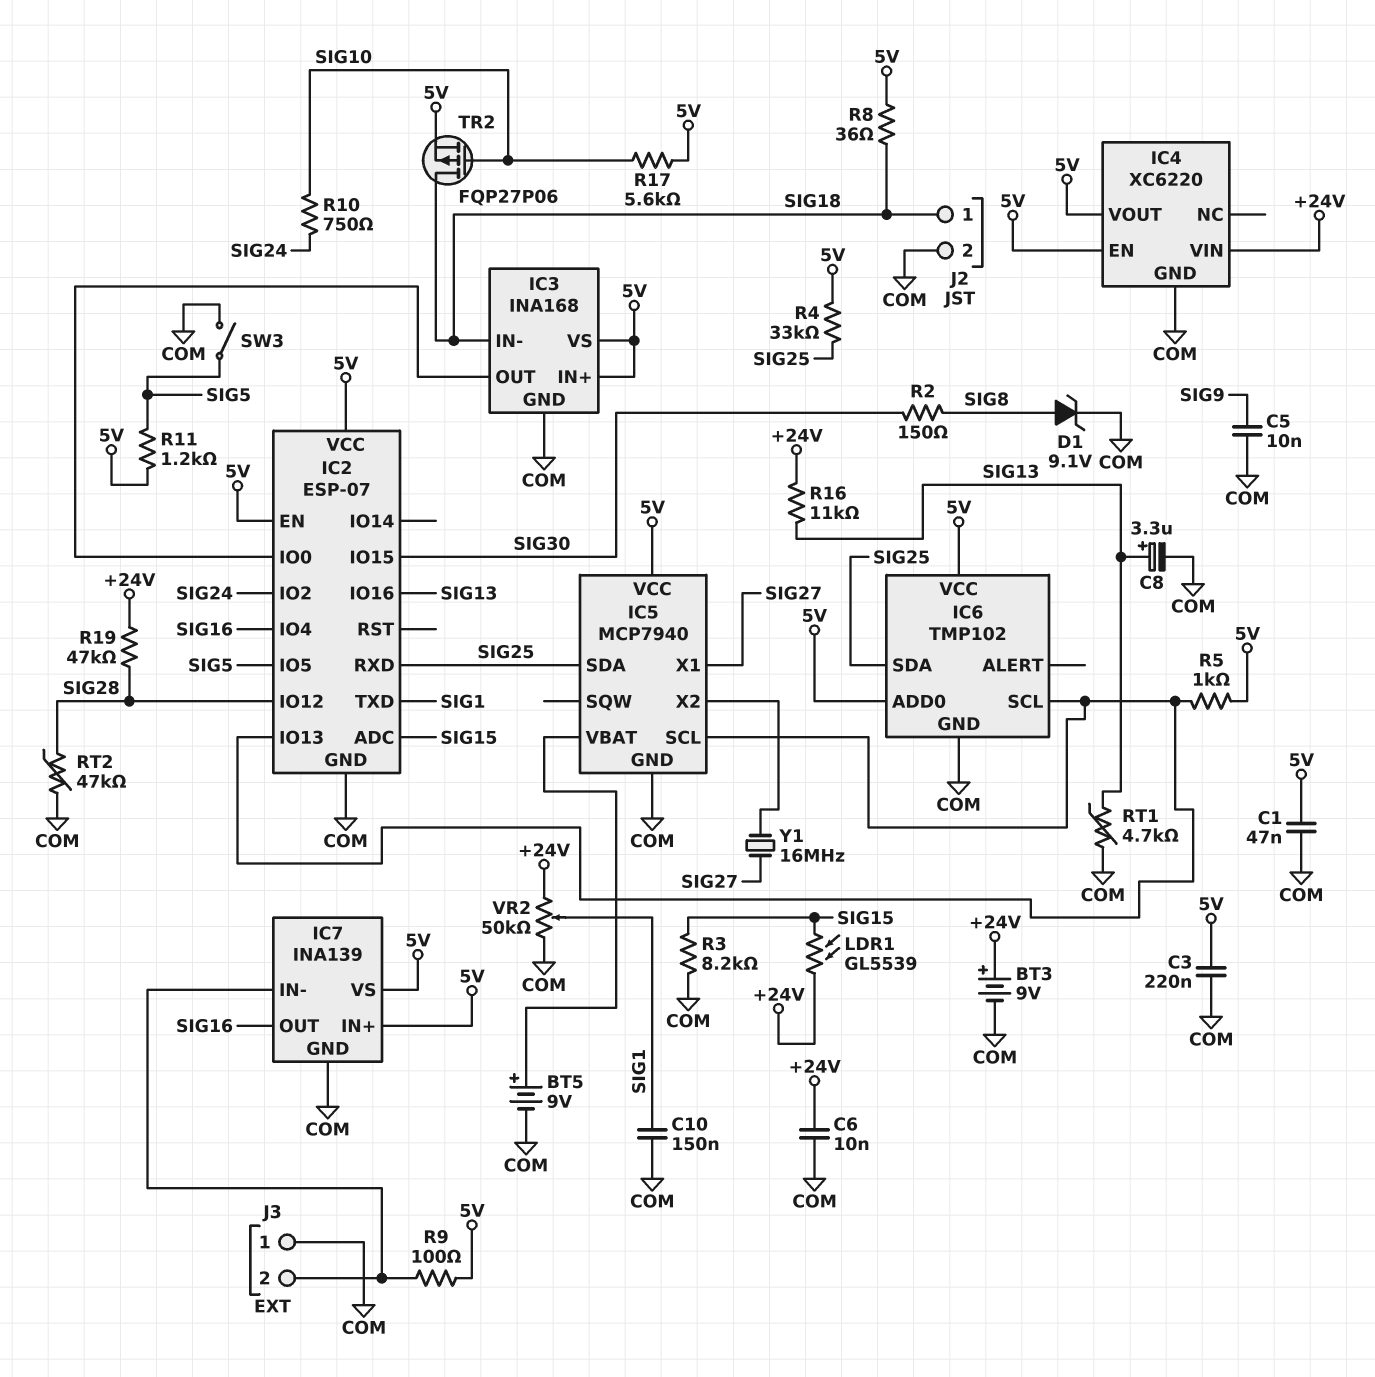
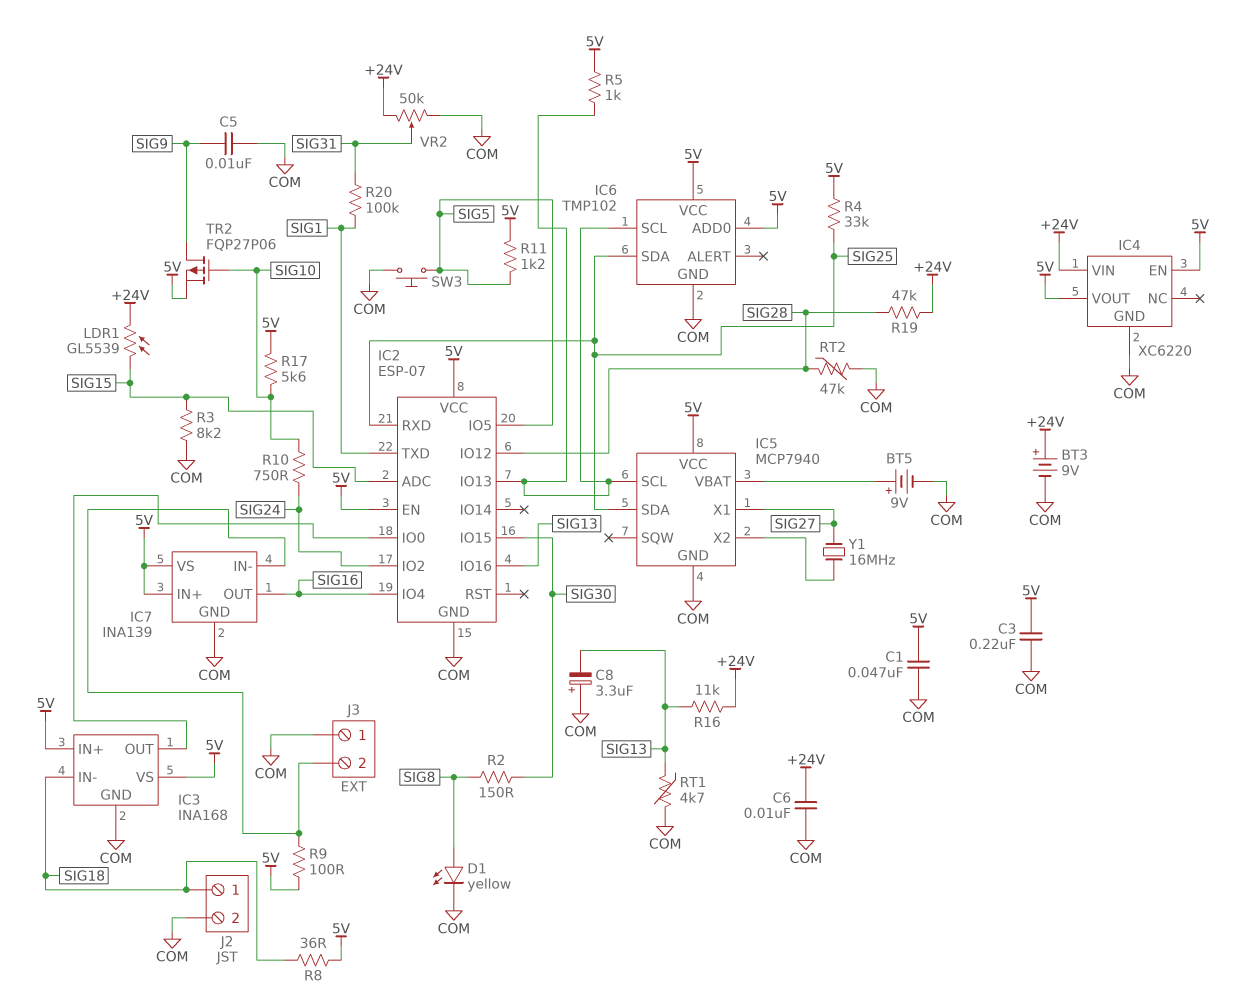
C8: 3.3uF (plus SIG13, minus COM) -> 3.3uF (plus COM, minus SIG13)
C10: 150nF (COM, SIG1) -> none
D1: zener 9.1V (A SIG8, K COM) -> LED yellow (A SIG8, K COM)
R20: none -> 100k (SIG1, SIG31)
SW3: switch (COM, SIG5) -> button (COM, SIG5)
TR2: PMOS FQP27P06 (G SIG10, D SIG18, S 5V) -> PMOS FQP27P06 (G SIG10, D SIG9, S 5V)
VR2: 50k (+24V, COM, wiper SIG1) -> 50k (+24V, COM, wiper SIG31)

